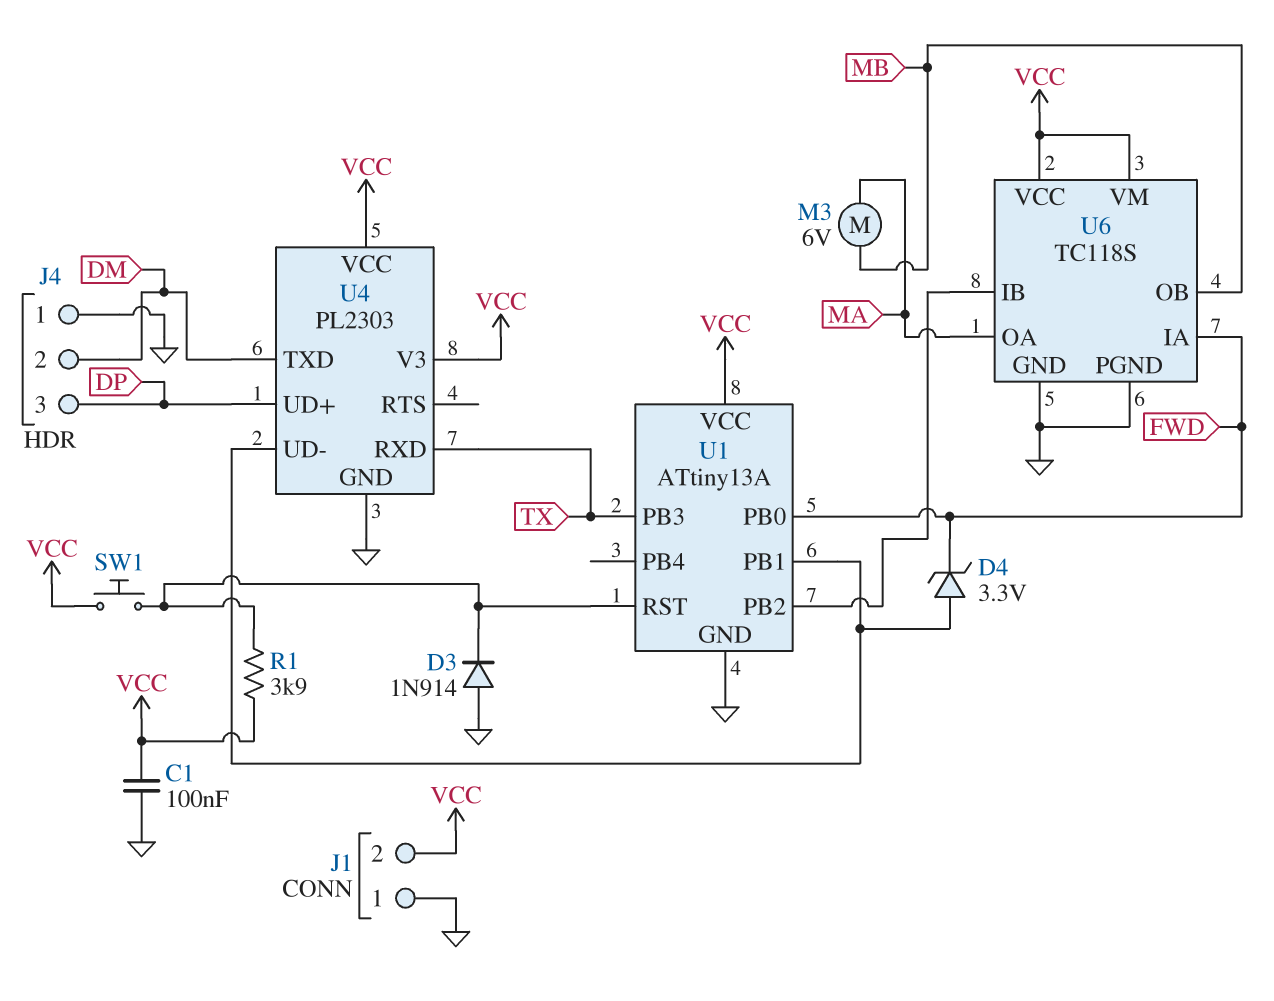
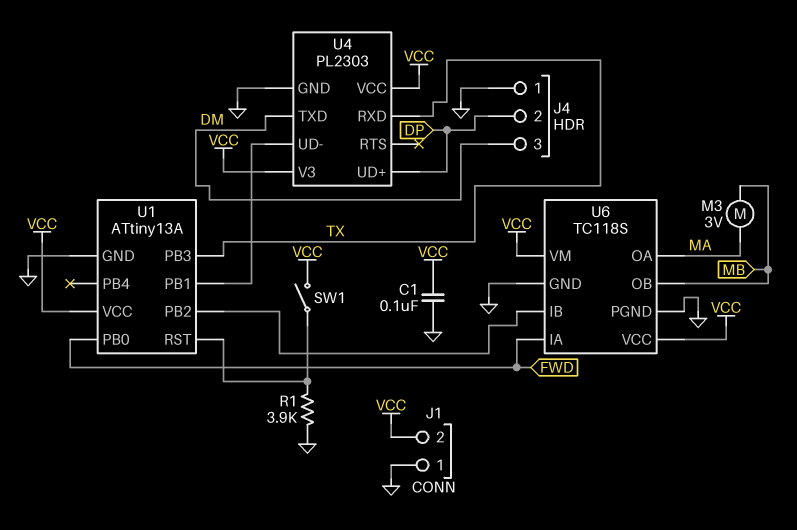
D3: diode 1N914 (A GND, K U1/RST) -> none
D4: zener 3.3V (A U1/PB1, K FWD) -> none
J4 pin 2: DM -> DP
J4 pin 3: DP -> DM
M3: motor 6V (MA, MB) -> motor 3V (MA, MB)
R1: 3.9k (U1/RST, VCC) -> 3.9k (GND, U1/RST)
SW1: button (U1/RST, VCC) -> switch (U1/RST, VCC)

